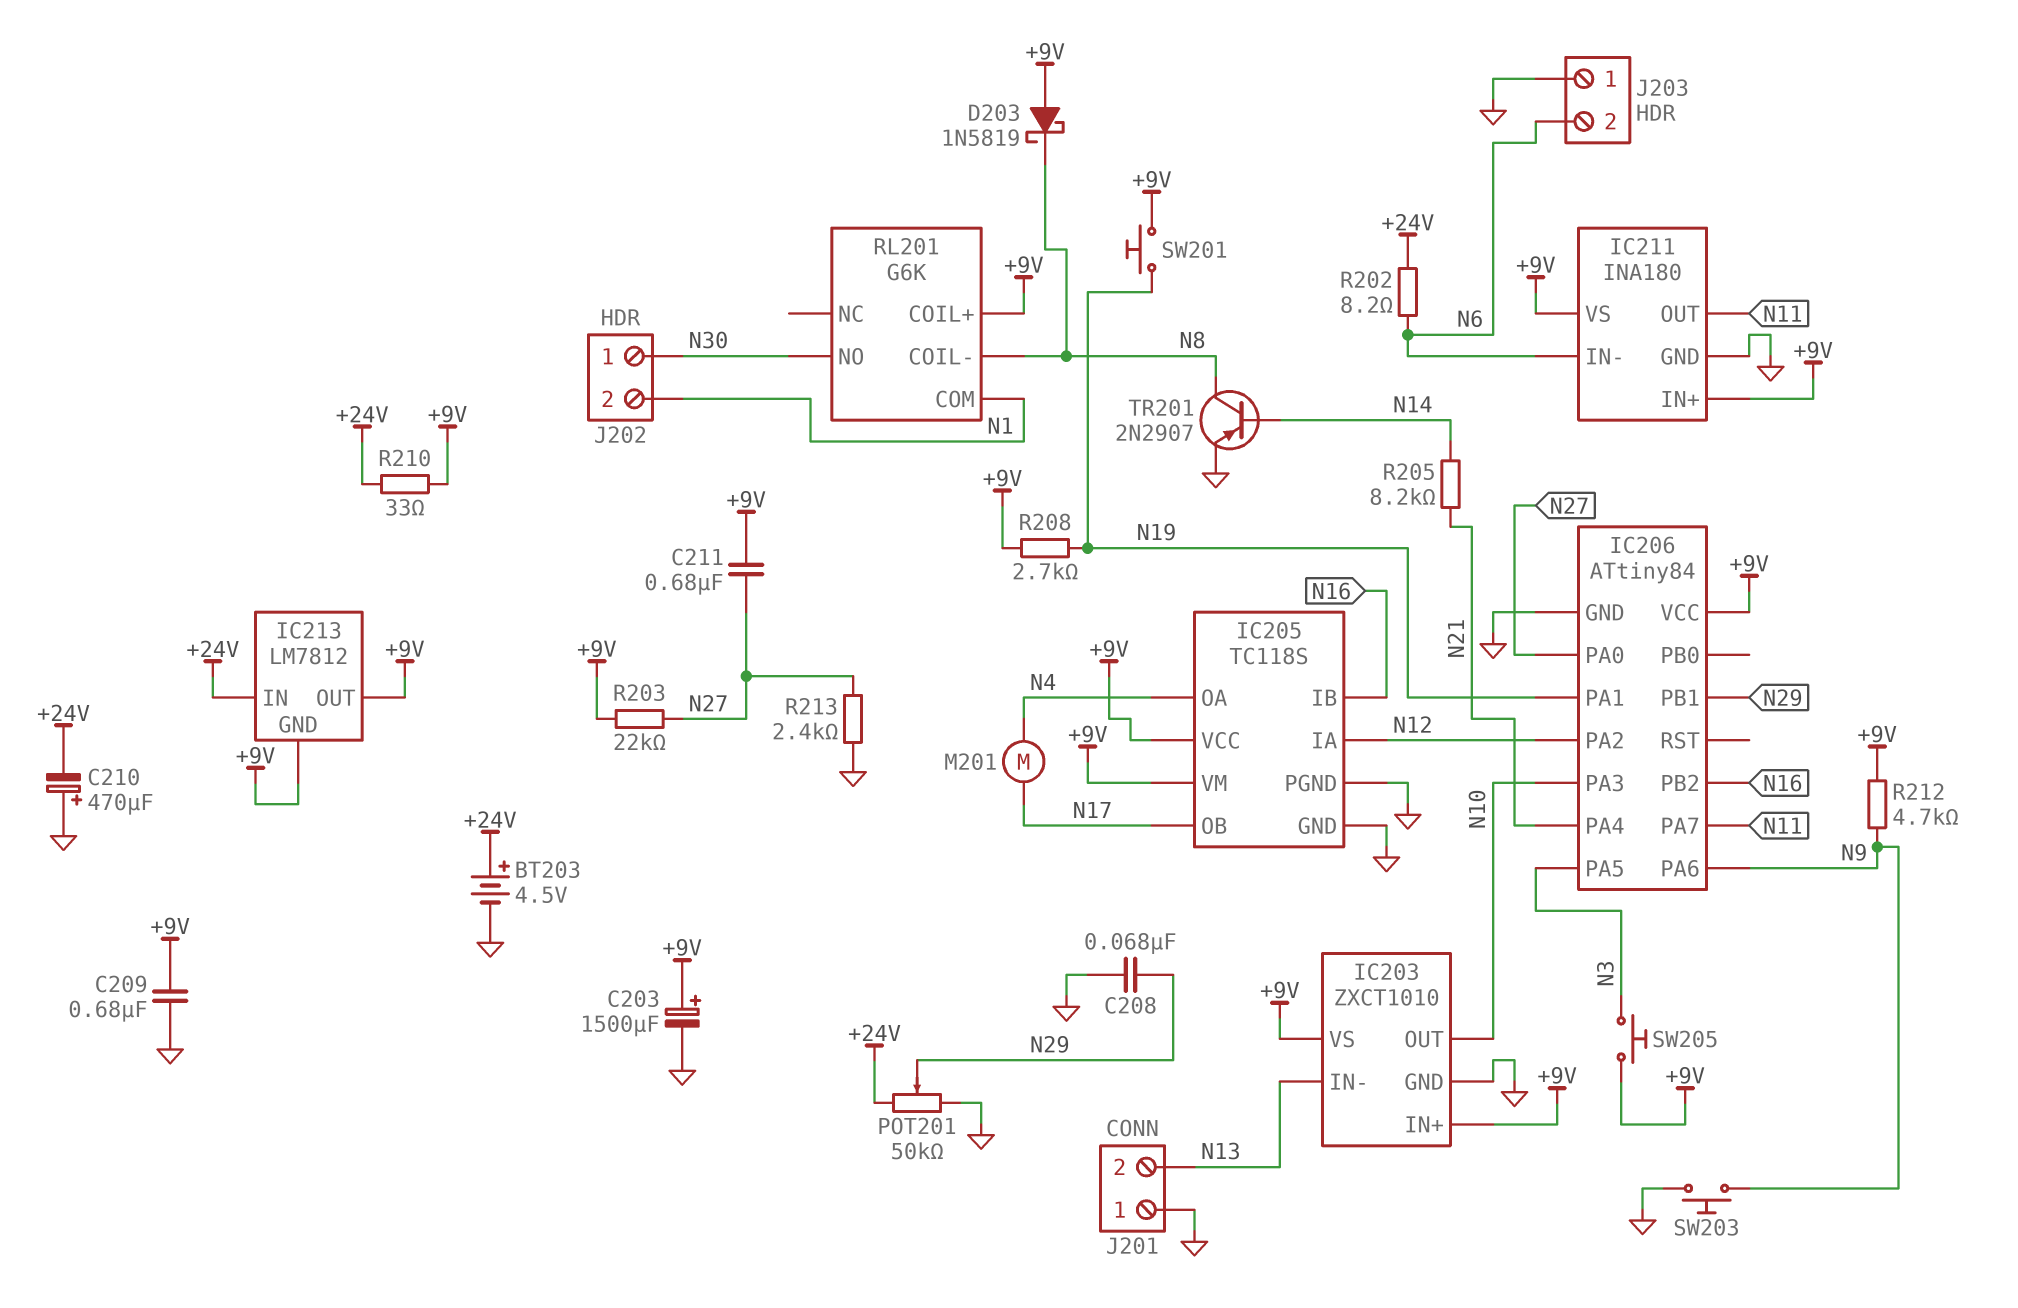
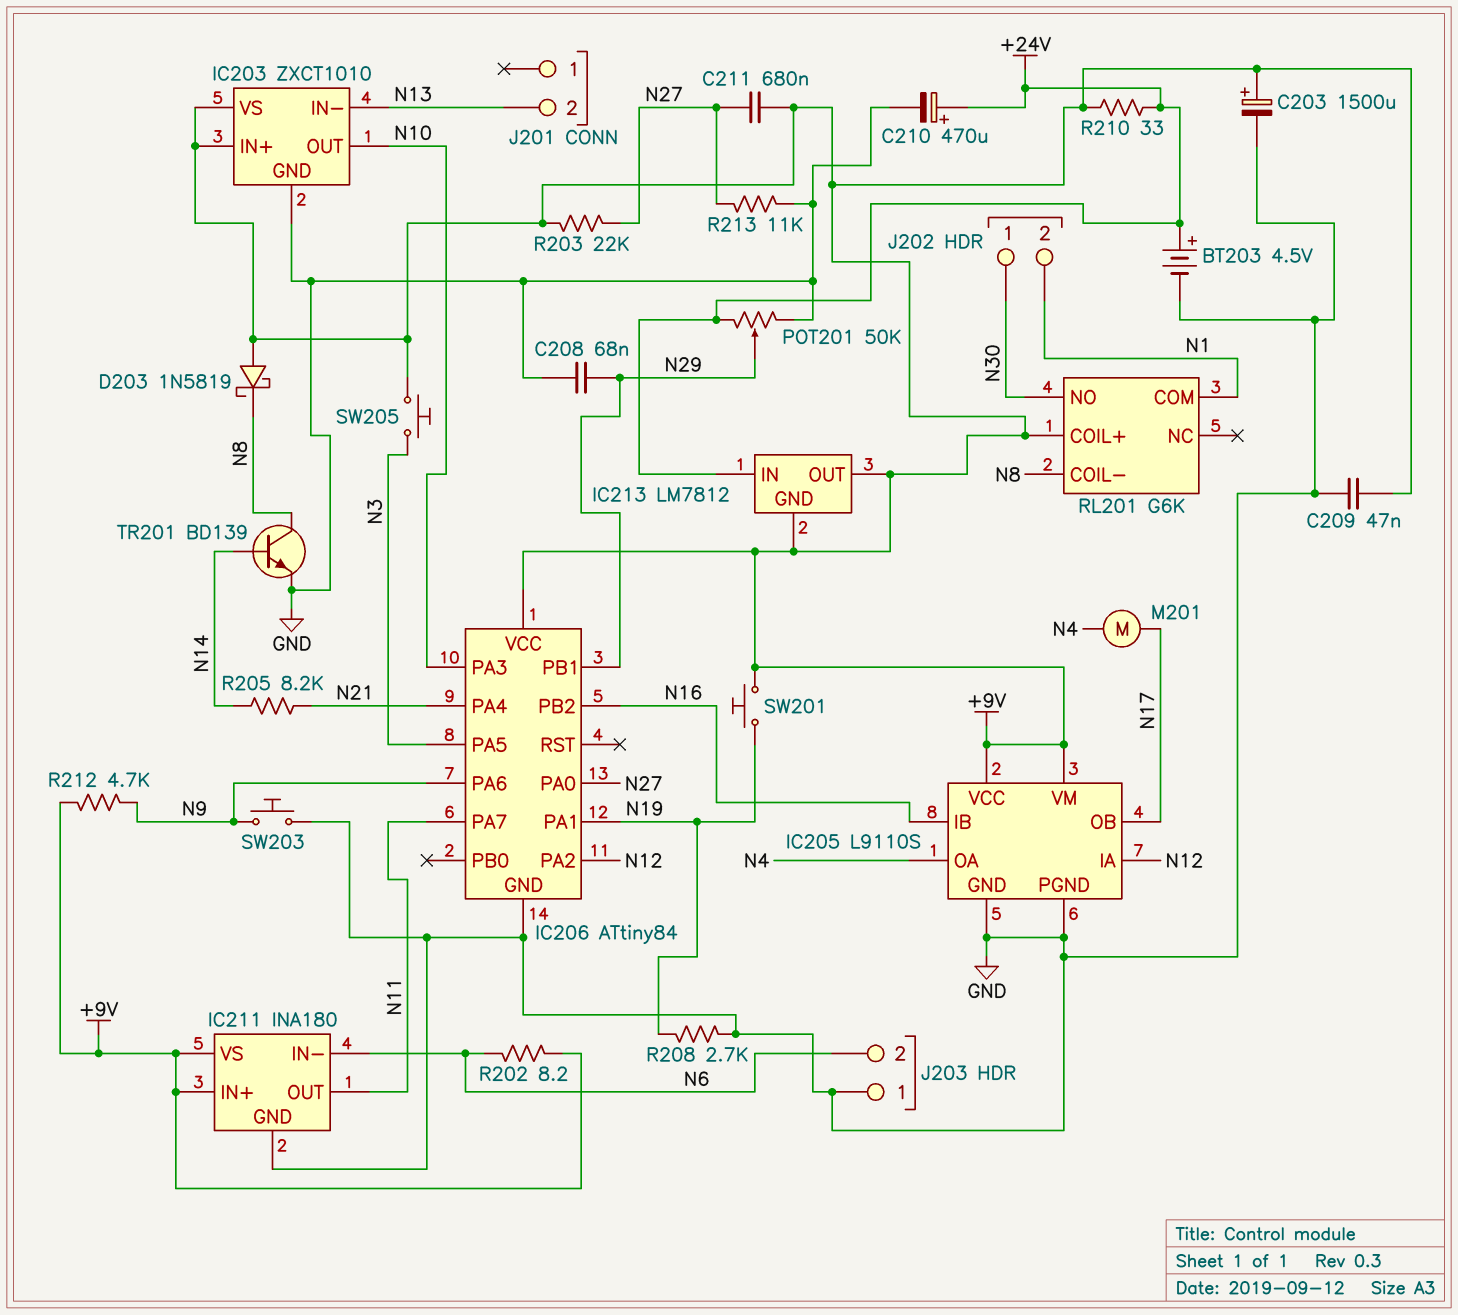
C209: 680nF (+9V, GND) -> 47nF (+9V, GND)
C210: 470uF (plus GND, minus +24V) -> 470uF (plus +24V, minus GND)
IC205: TC118S -> L9110S
J201 pin 1: GND -> none
R202: 8.2 (+24V, N6) -> 8.2 (+9V, N6)
R208: 2.7k (+9V, N19) -> 2.7k (GND, N19)
R213: 2.4k (GND, N27) -> 11k (GND, N27)
TR201: PNP 2N2907 (B N14, C N8, E GND) -> NPN BD139 (B N14, C N8, E GND)

